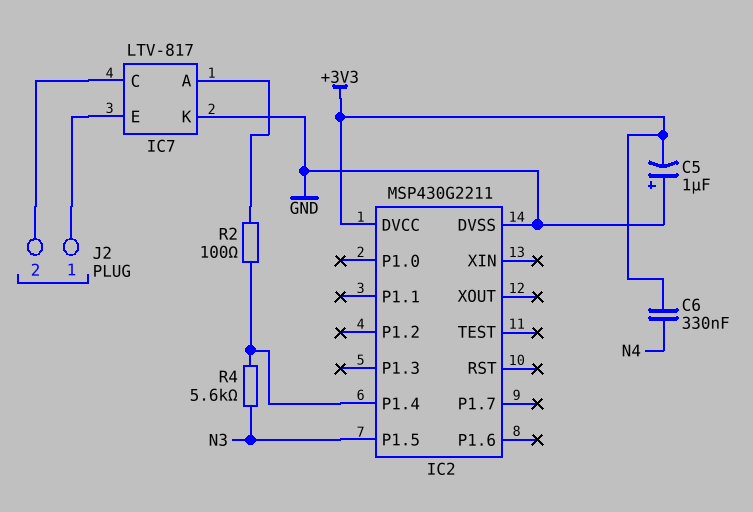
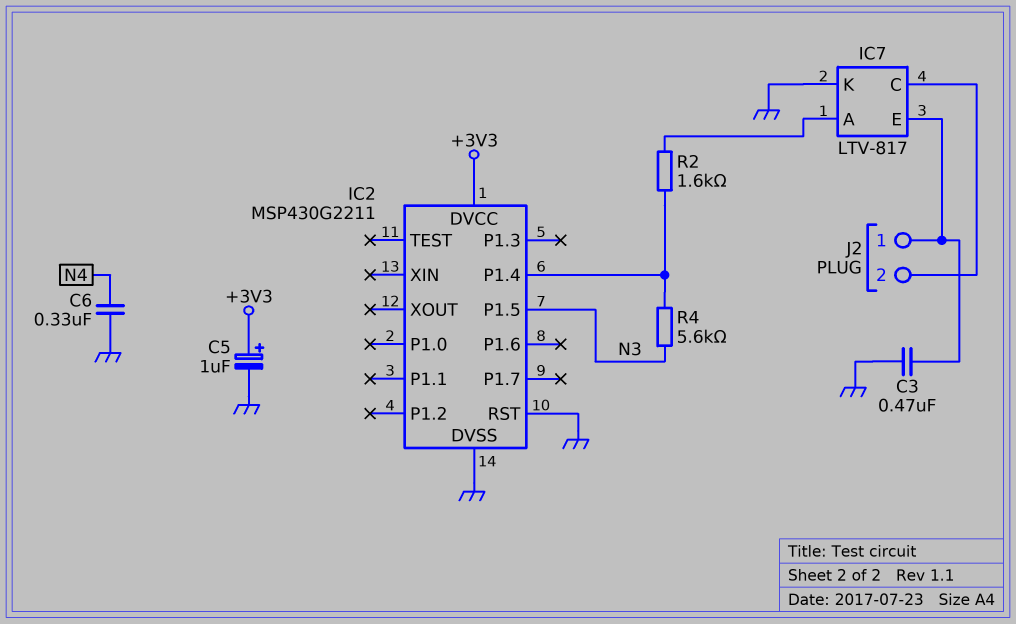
C3: none -> 470nF (GND, IC7/E)
C5: 1uF (plus GND, minus +3V3) -> 1uF (plus +3V3, minus GND)
C6: 330nF (+3V3, N4) -> 330nF (GND, N4)
IC2 pin RST: none -> GND
R2: 100 (IC2/P1.4, IC7/A) -> 1.6k (IC2/P1.4, IC7/A)

